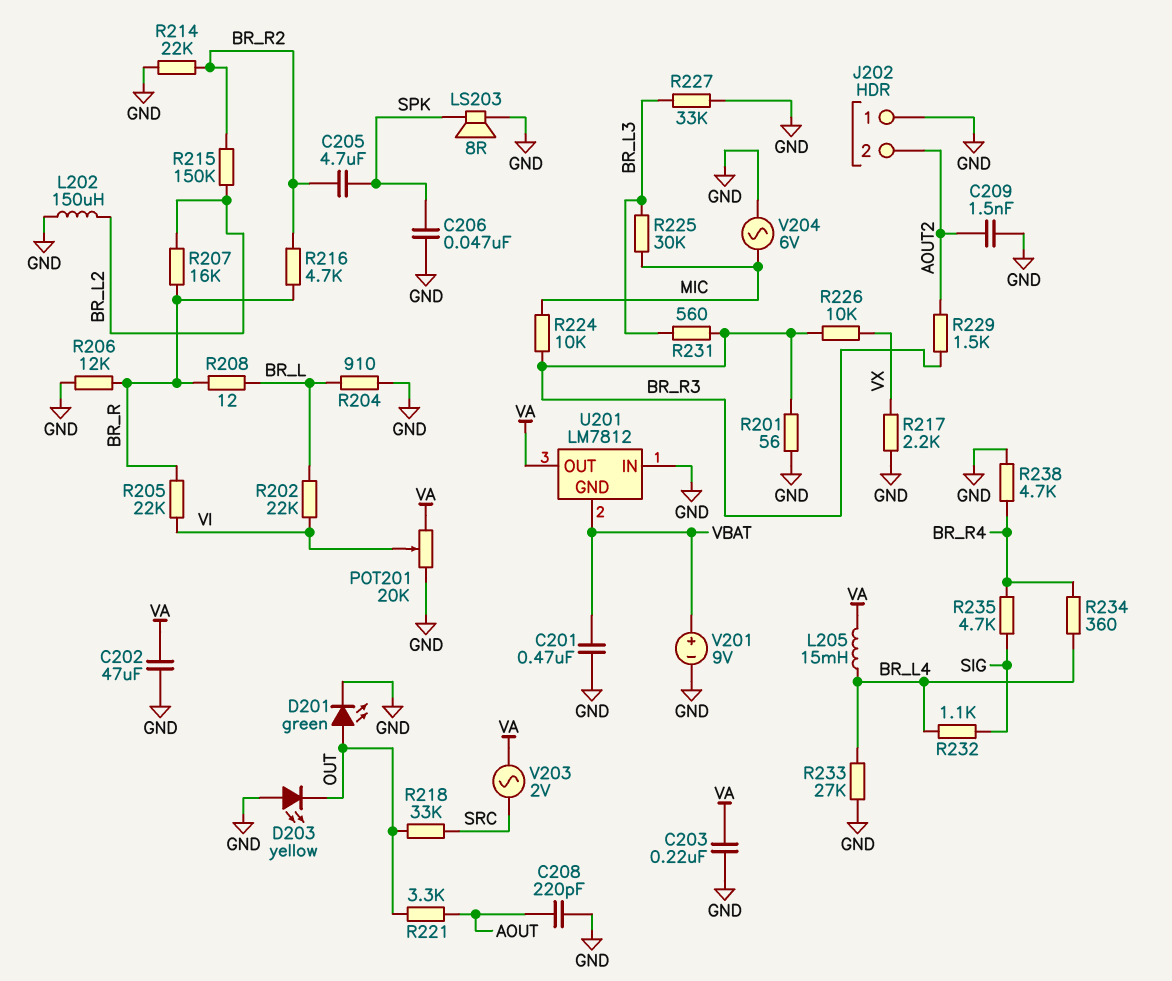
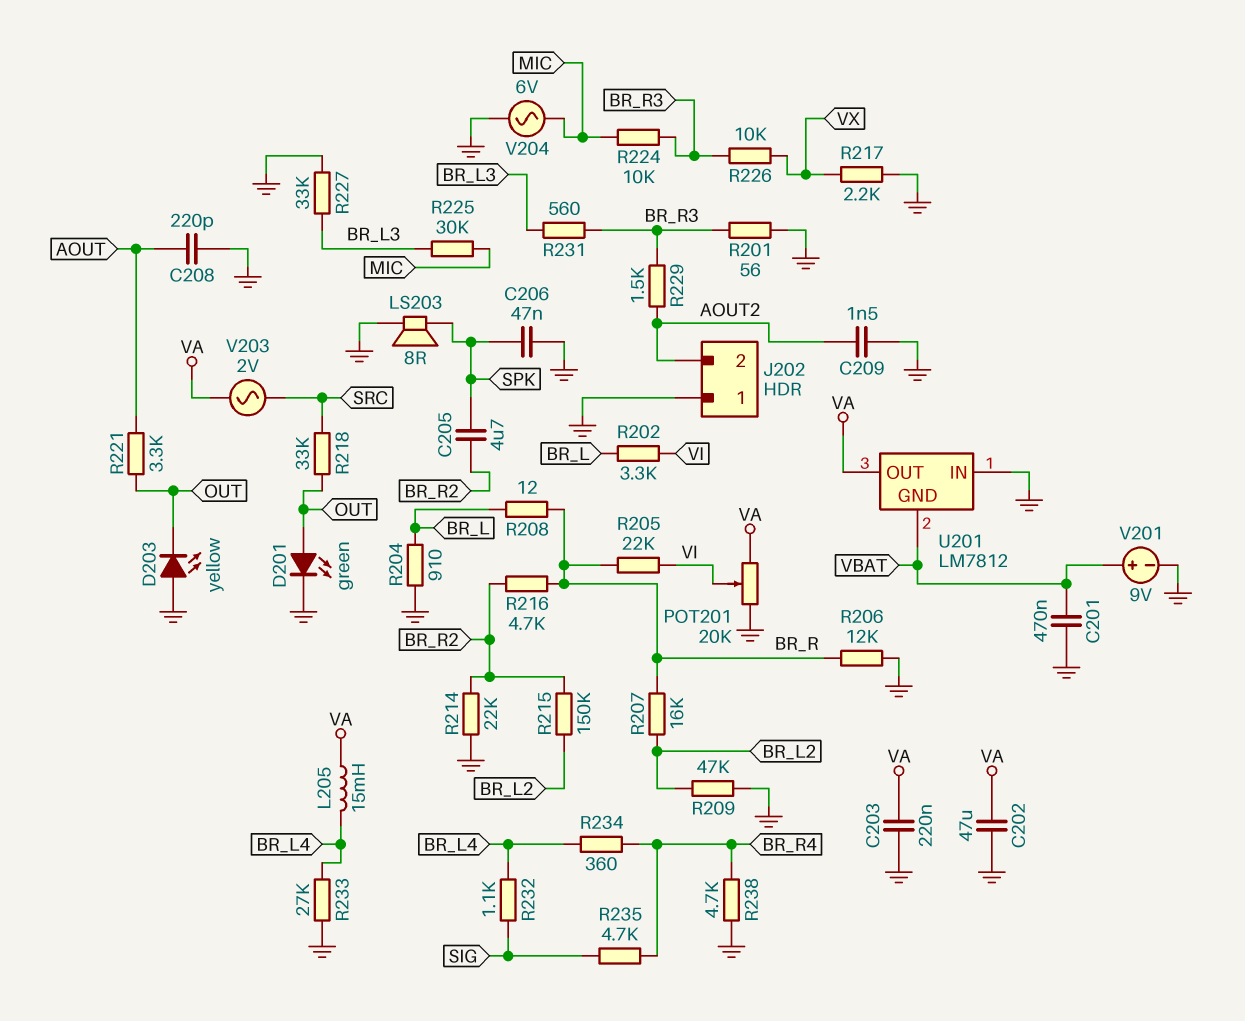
L202: 150uH (BR_L2, GND) -> none
R202: 22k (BR_L, VI) -> 3.3k (BR_L, VI)
R209: none -> 47k (BR_L2, GND)

